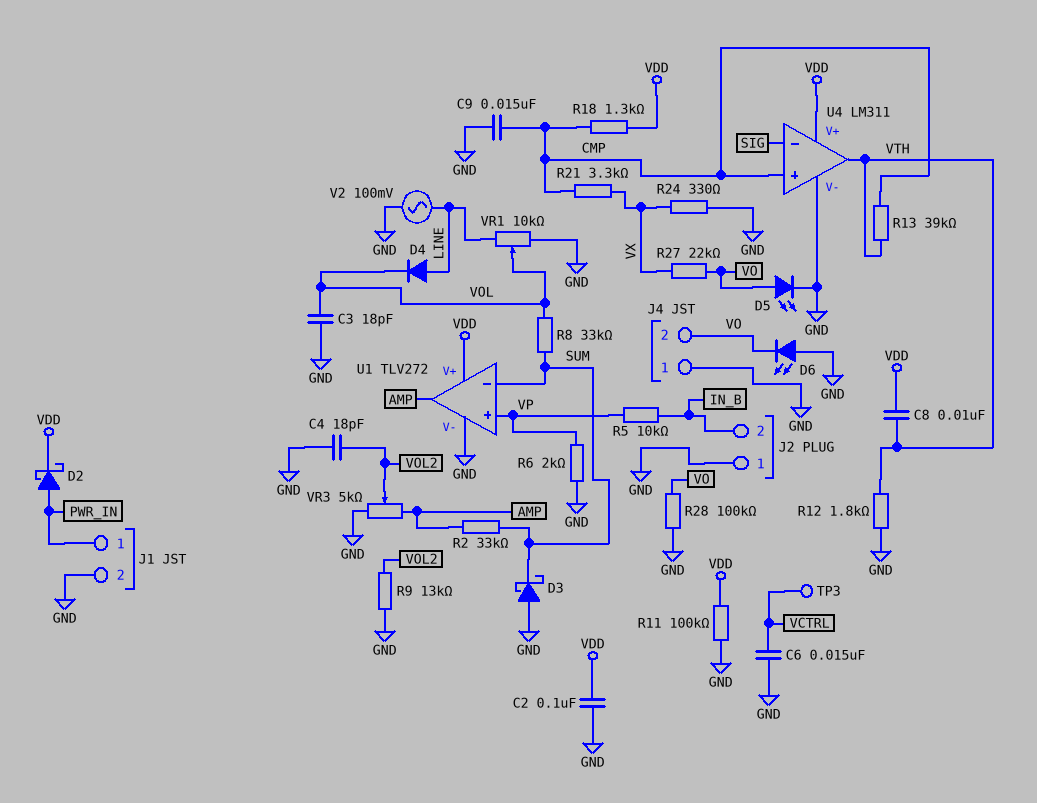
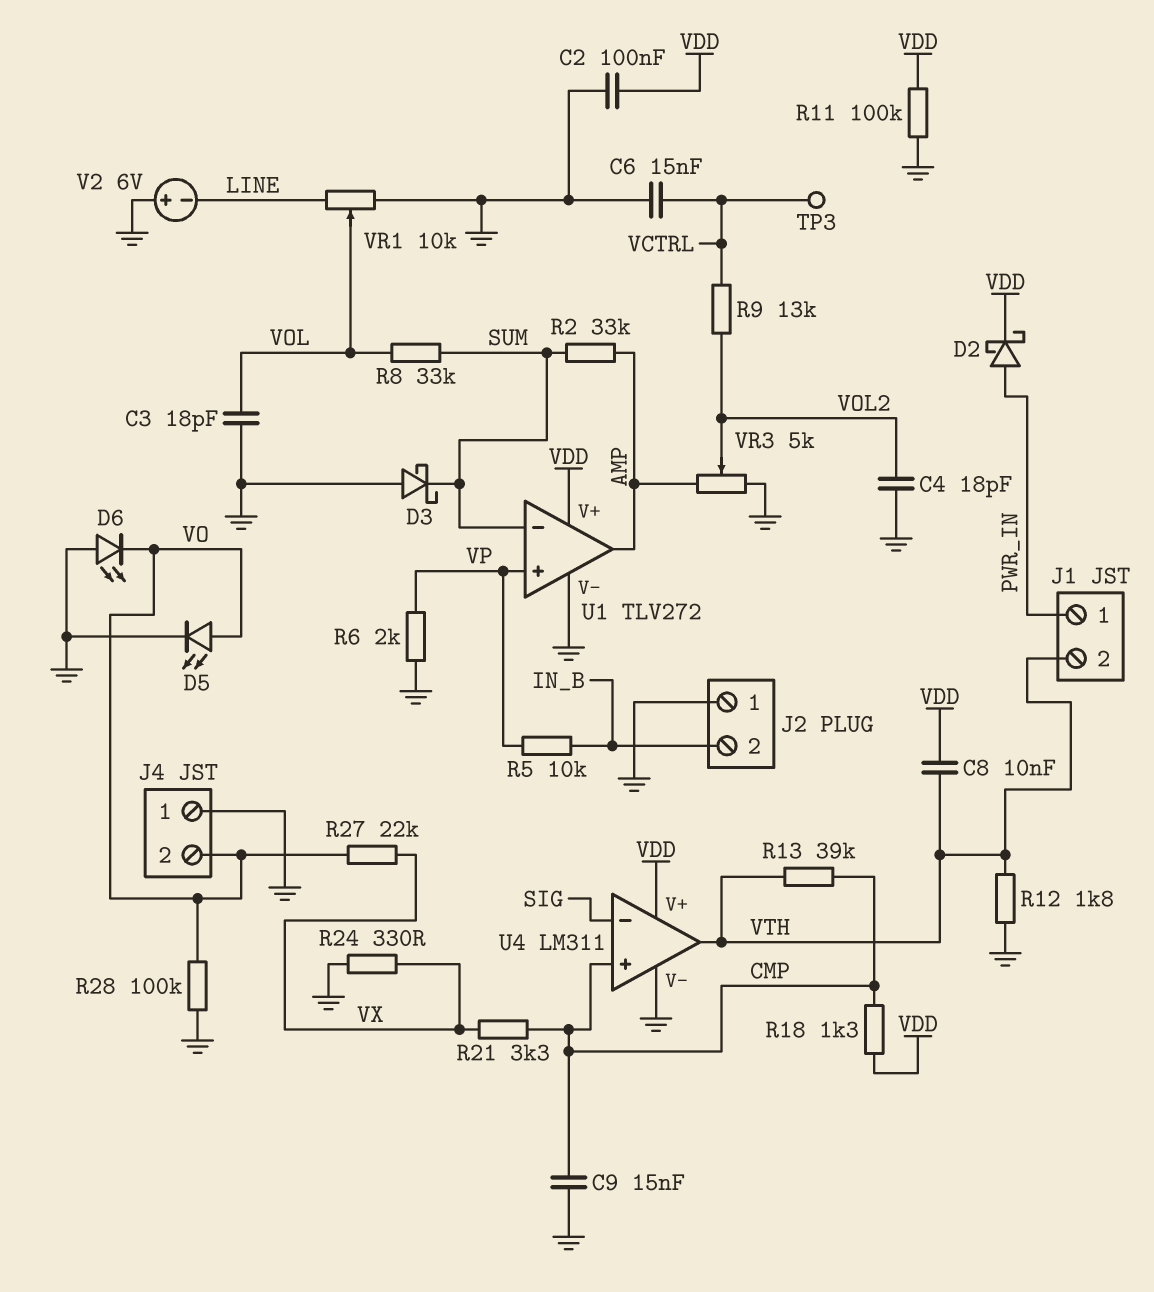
D4: diode (A LINE, K VOL) -> none
J1 pin 2: GND -> VTH
R9: 13k (GND, VOL2) -> 13k (VCTRL, VOL2)
V2: AC 100mV (GND, LINE) -> 6V (plus GND, minus LINE)

